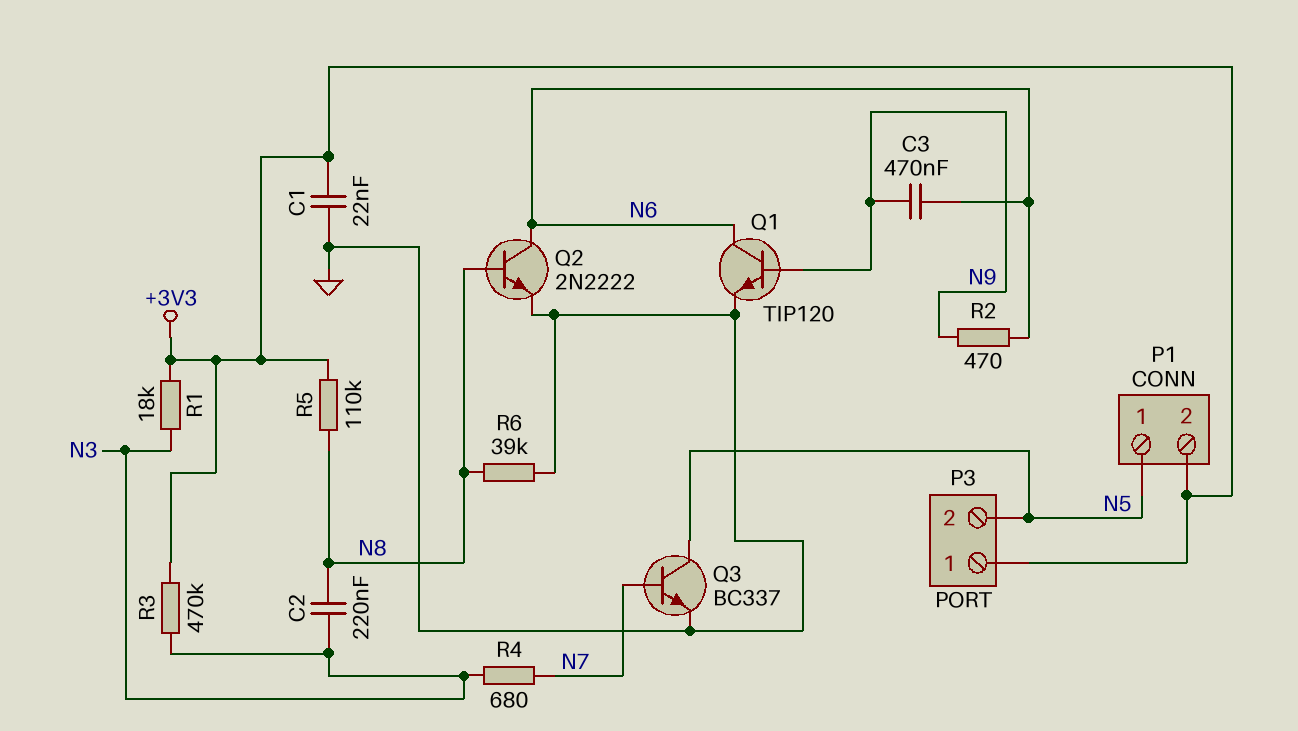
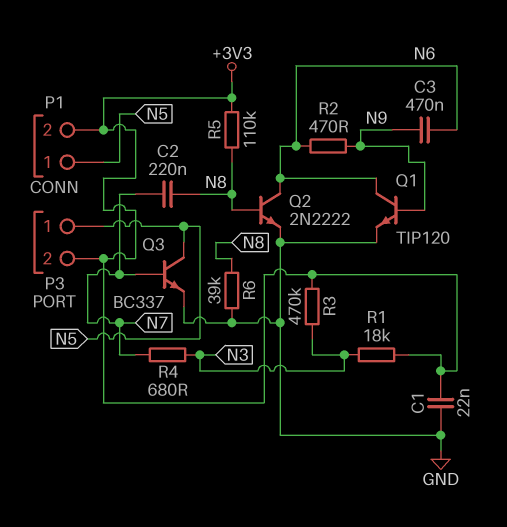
C2: 220nF (N3, N8) -> 220nF (N7, N8)
P3 pin 1: +3V3 -> N5
P3 pin 2: N5 -> +3V3

